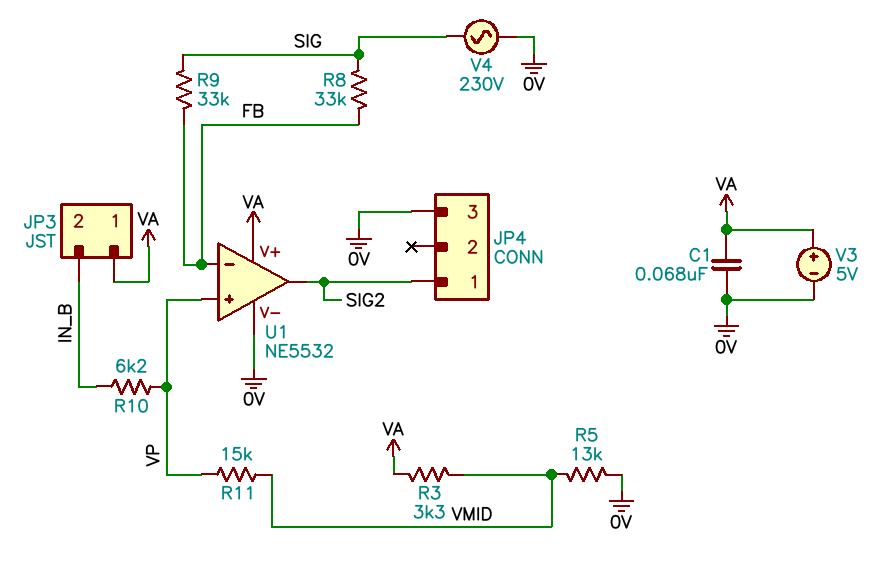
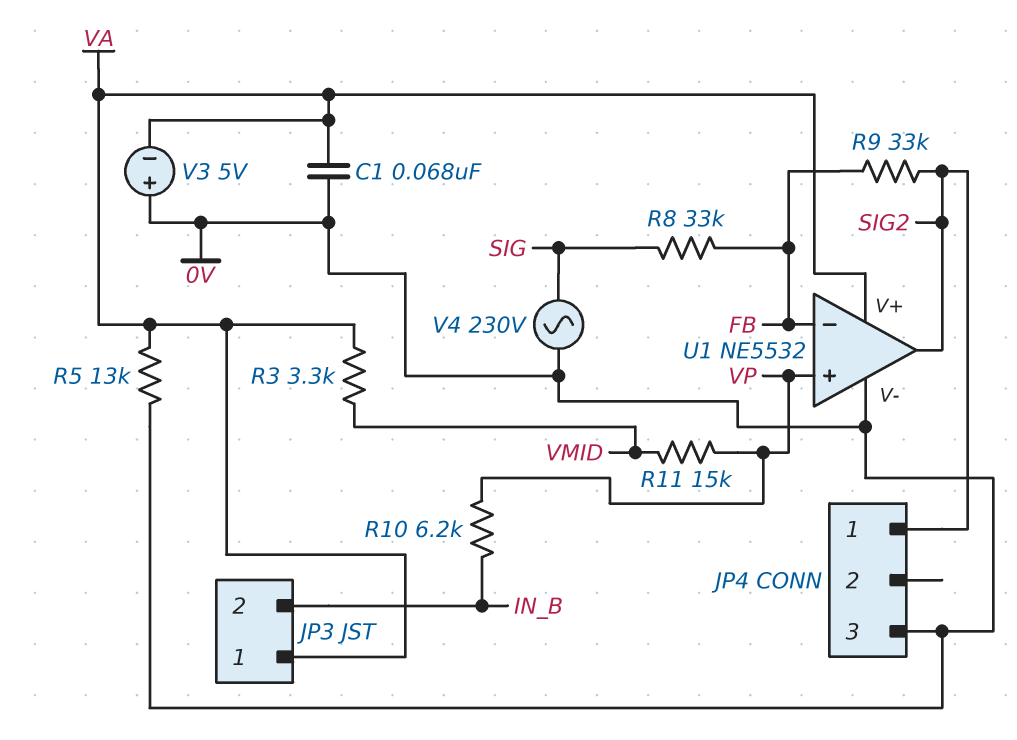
R5: 13k (0V, VMID) -> 13k (0V, VA)
R9: 33k (FB, SIG) -> 33k (FB, SIG2)
V3: 5V (plus VA, minus 0V) -> 5V (plus 0V, minus VA)

